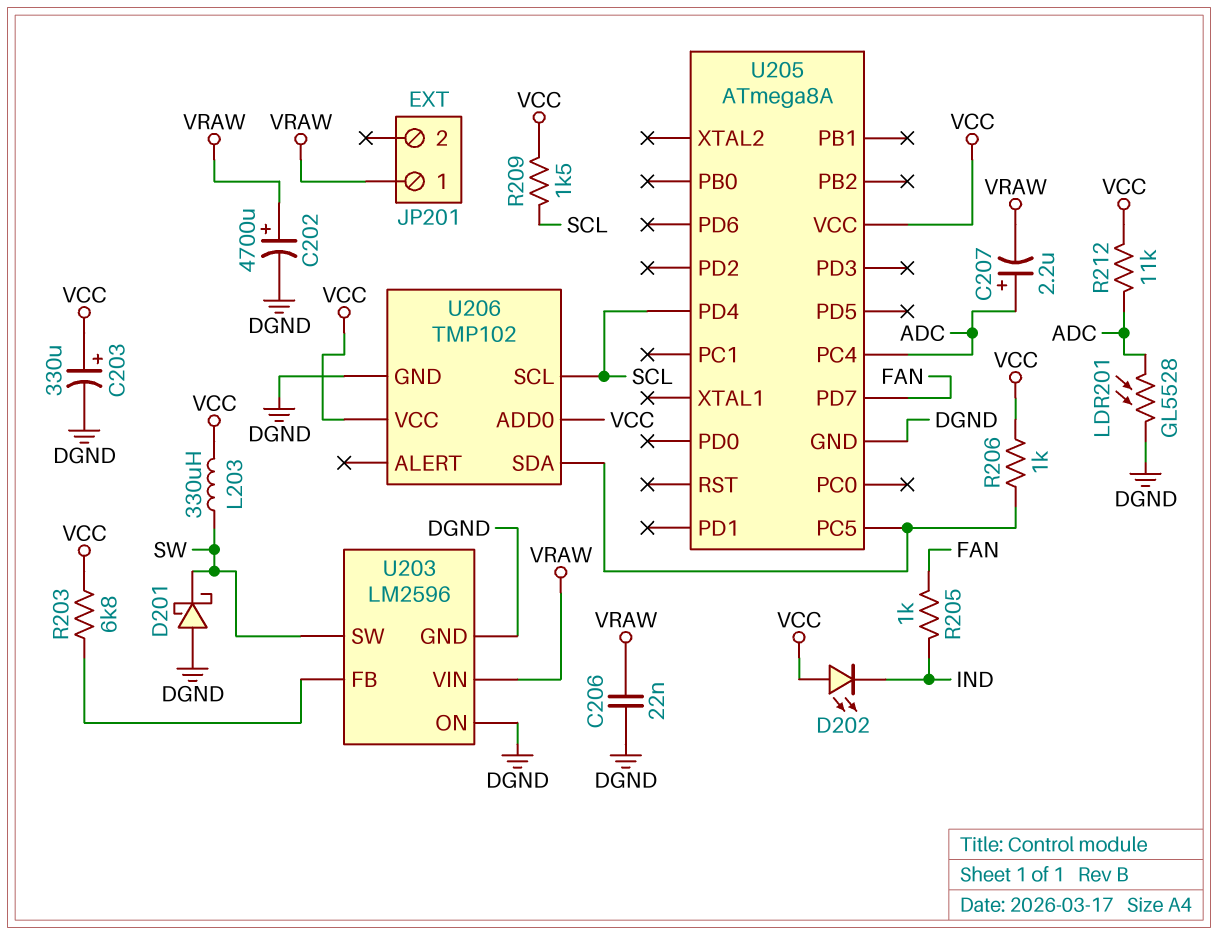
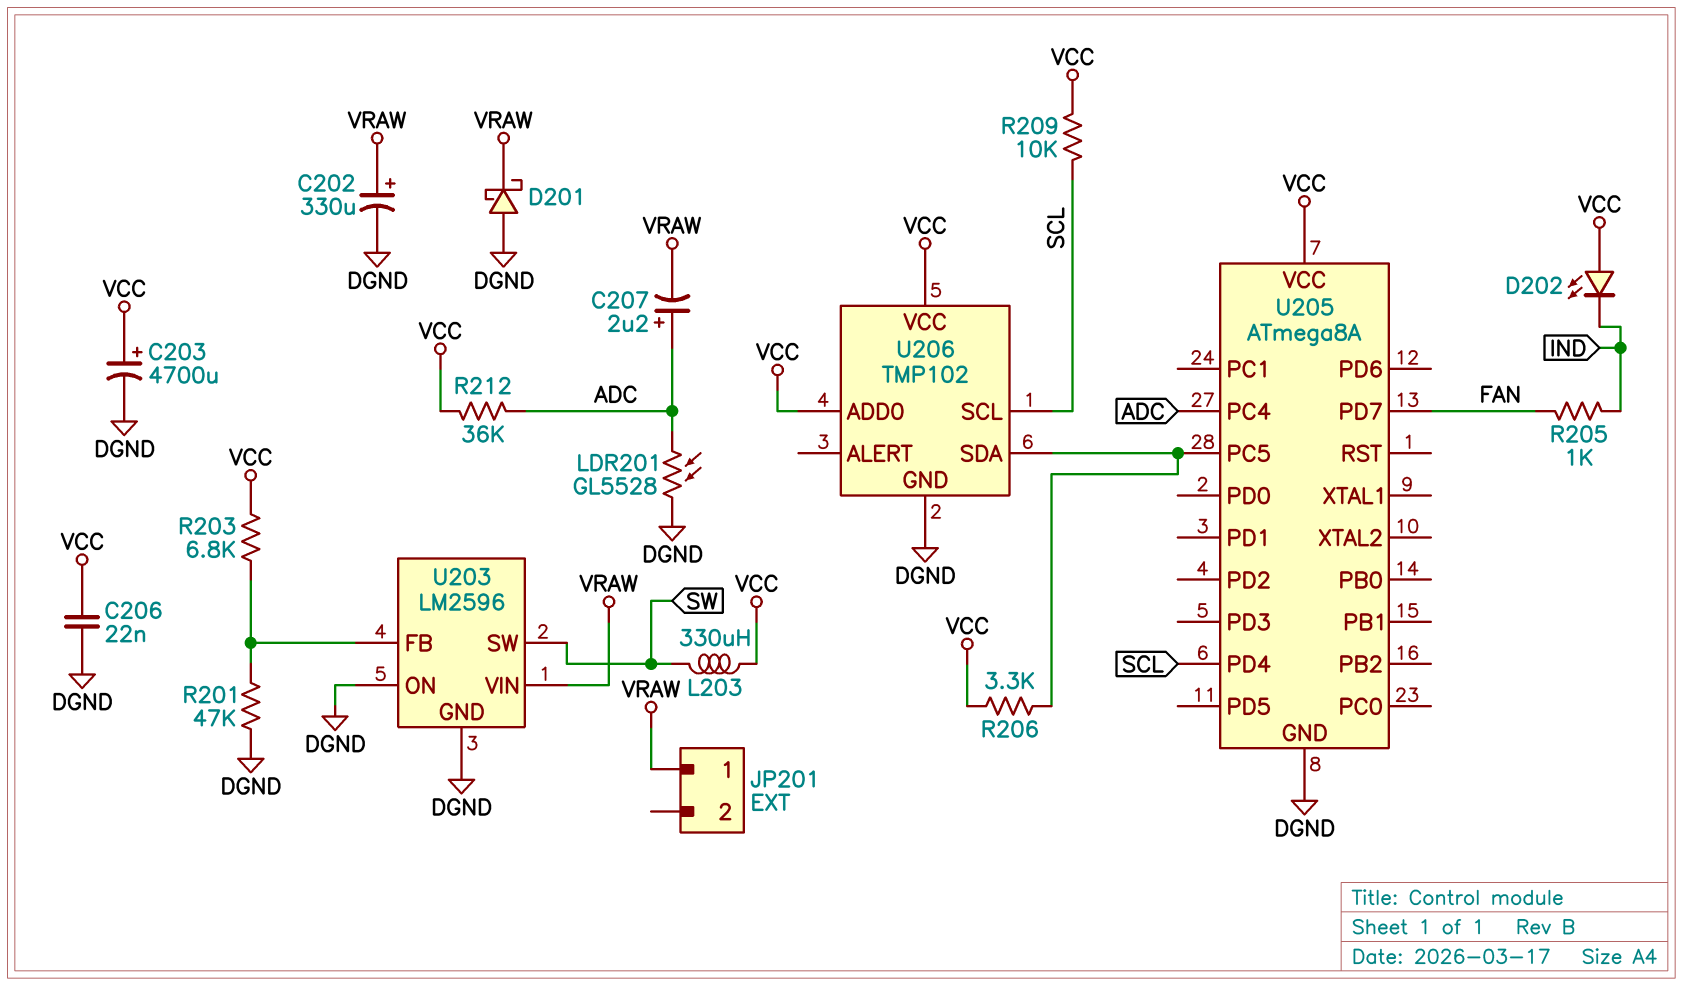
C202: 4700uF (plus VRAW, minus DGND) -> 330uF (plus VRAW, minus DGND)
C203: 330uF (plus VCC, minus DGND) -> 4700uF (plus VCC, minus DGND)
C206: 22nF (DGND, VRAW) -> 22nF (DGND, VCC)
D201: schottky (A DGND, K SW) -> schottky (A DGND, K VRAW)
R201: none -> 47k (DGND, U203/FB)
R206: 1k (U205/PC5, VCC) -> 3.3k (U205/PC5, VCC)
R209: 1.5k (SCL, VCC) -> 10k (SCL, VCC)
R212: 11k (ADC, VCC) -> 36k (ADC, VCC)

